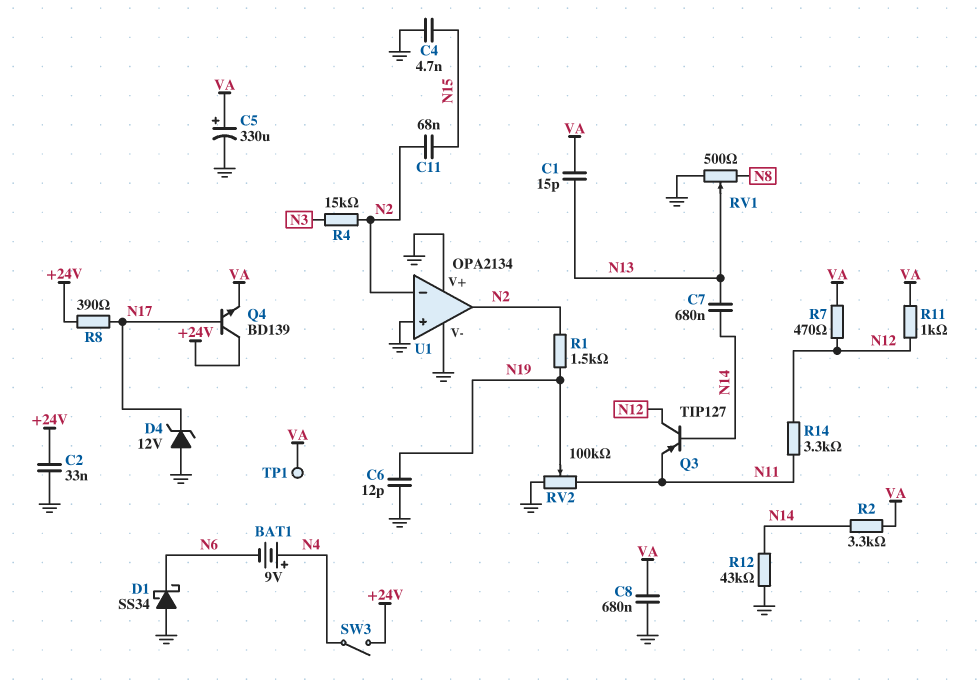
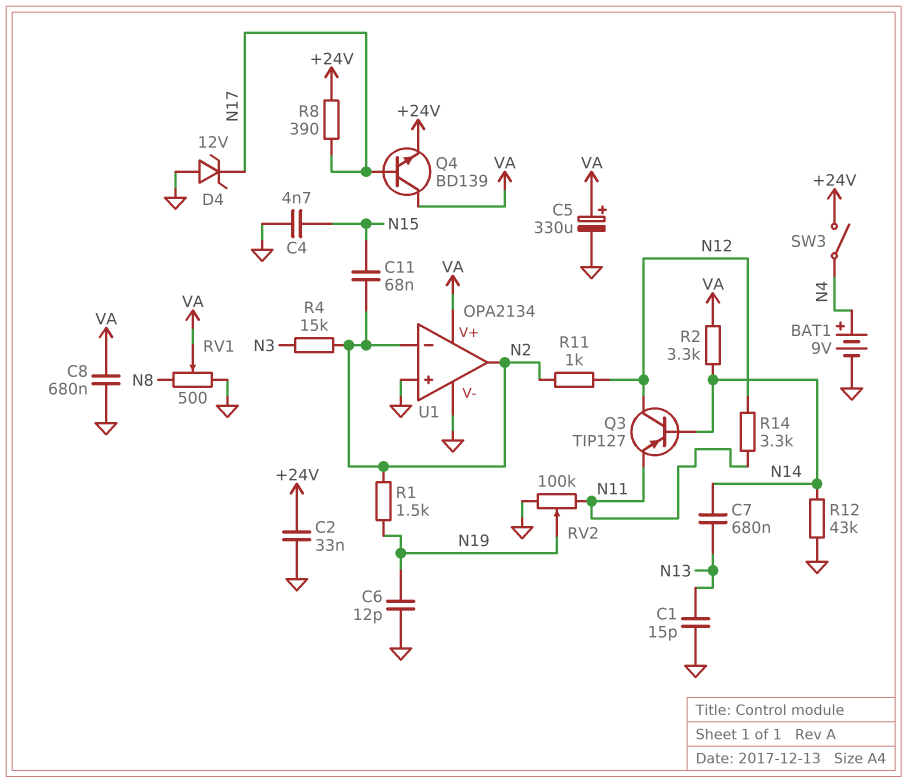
BAT1: 9V (plus N4, minus N6) -> 9V (plus N4, minus GND)
C1: 15pF (N13, VA) -> 15pF (GND, N13)
D1: schottky SS34 (A GND, K N6) -> none
Q4: NPN BD139 (B N17, C +24V, E VA) -> NPN BD139 (B N17, C VA, E +24V)
R7: 470 (N12, VA) -> none
R11: 1k (N12, VA) -> 1k (N2, N12)
RV1: 500 (GND, N8, wiper N13) -> 500 (GND, N8, wiper VA)
TP1: test point (VA) -> none
U1 pin V+: GND -> VA

